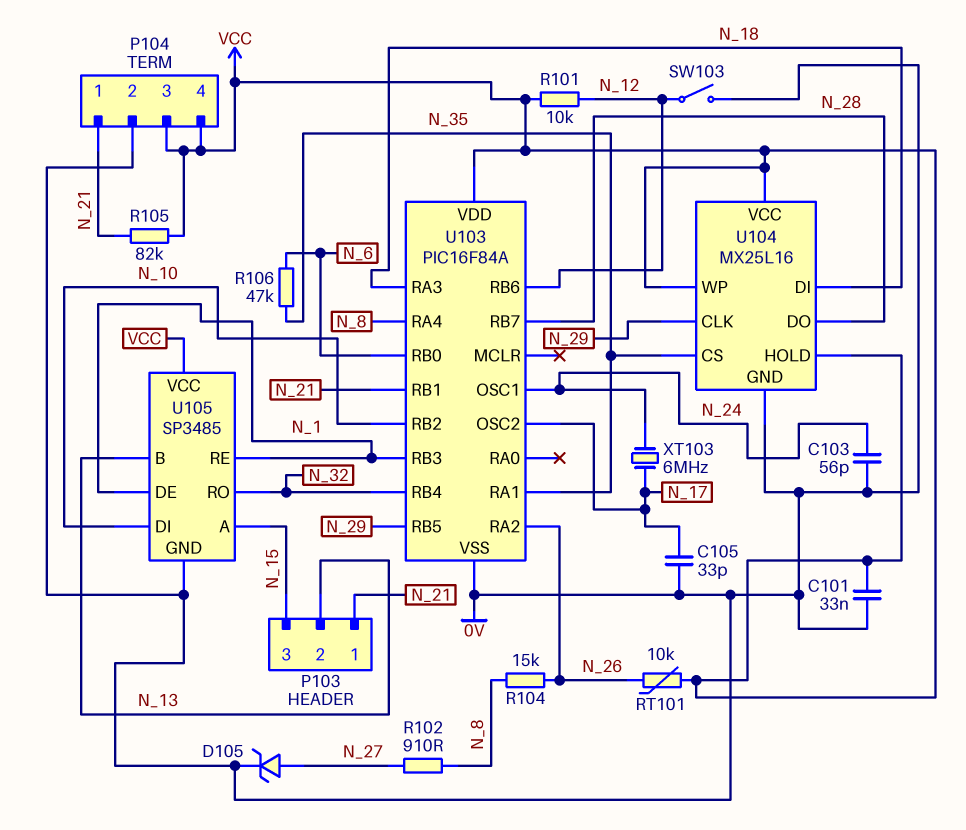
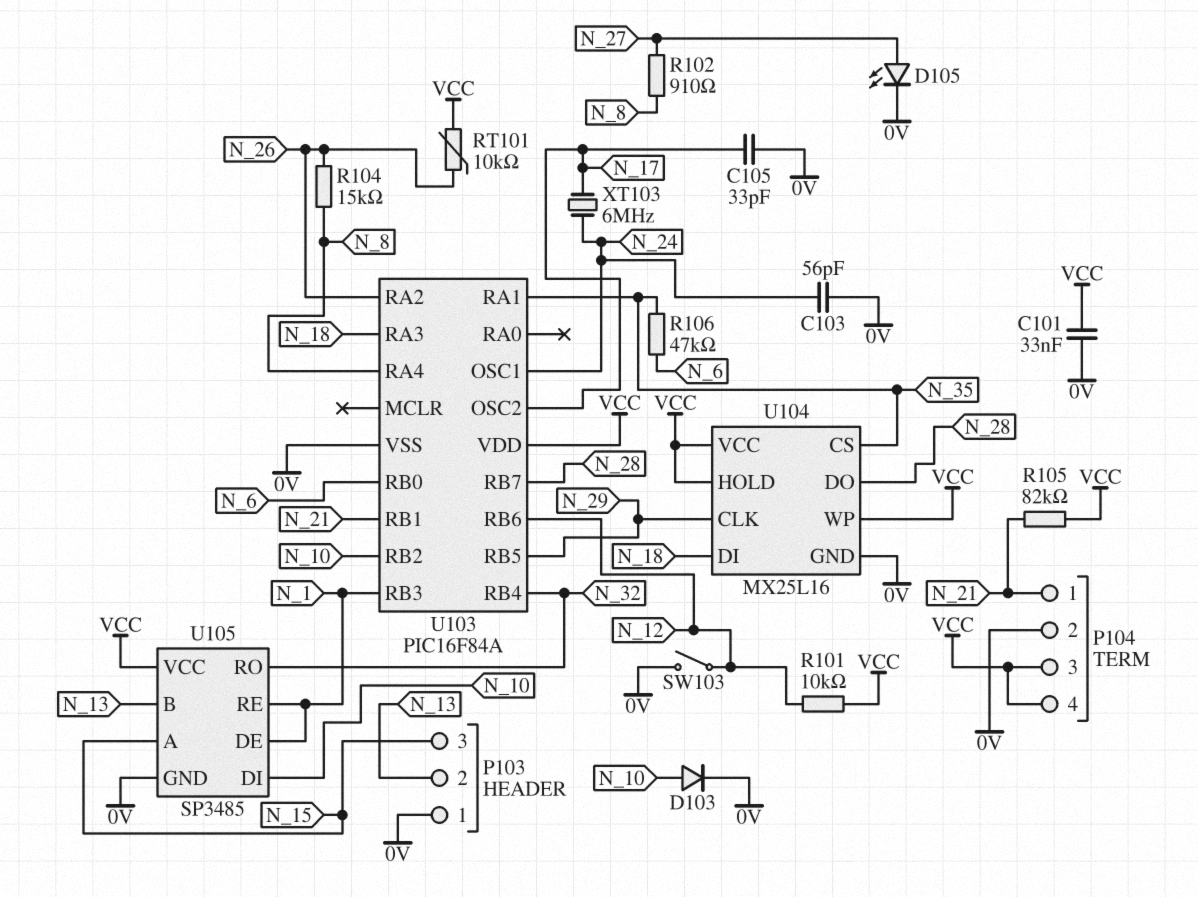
D103: none -> diode (A N_10, K 0V)
D105: zener (A N_27, K 0V) -> LED (A N_27, K 0V)
P103 pin 1: N_21 -> 0V

